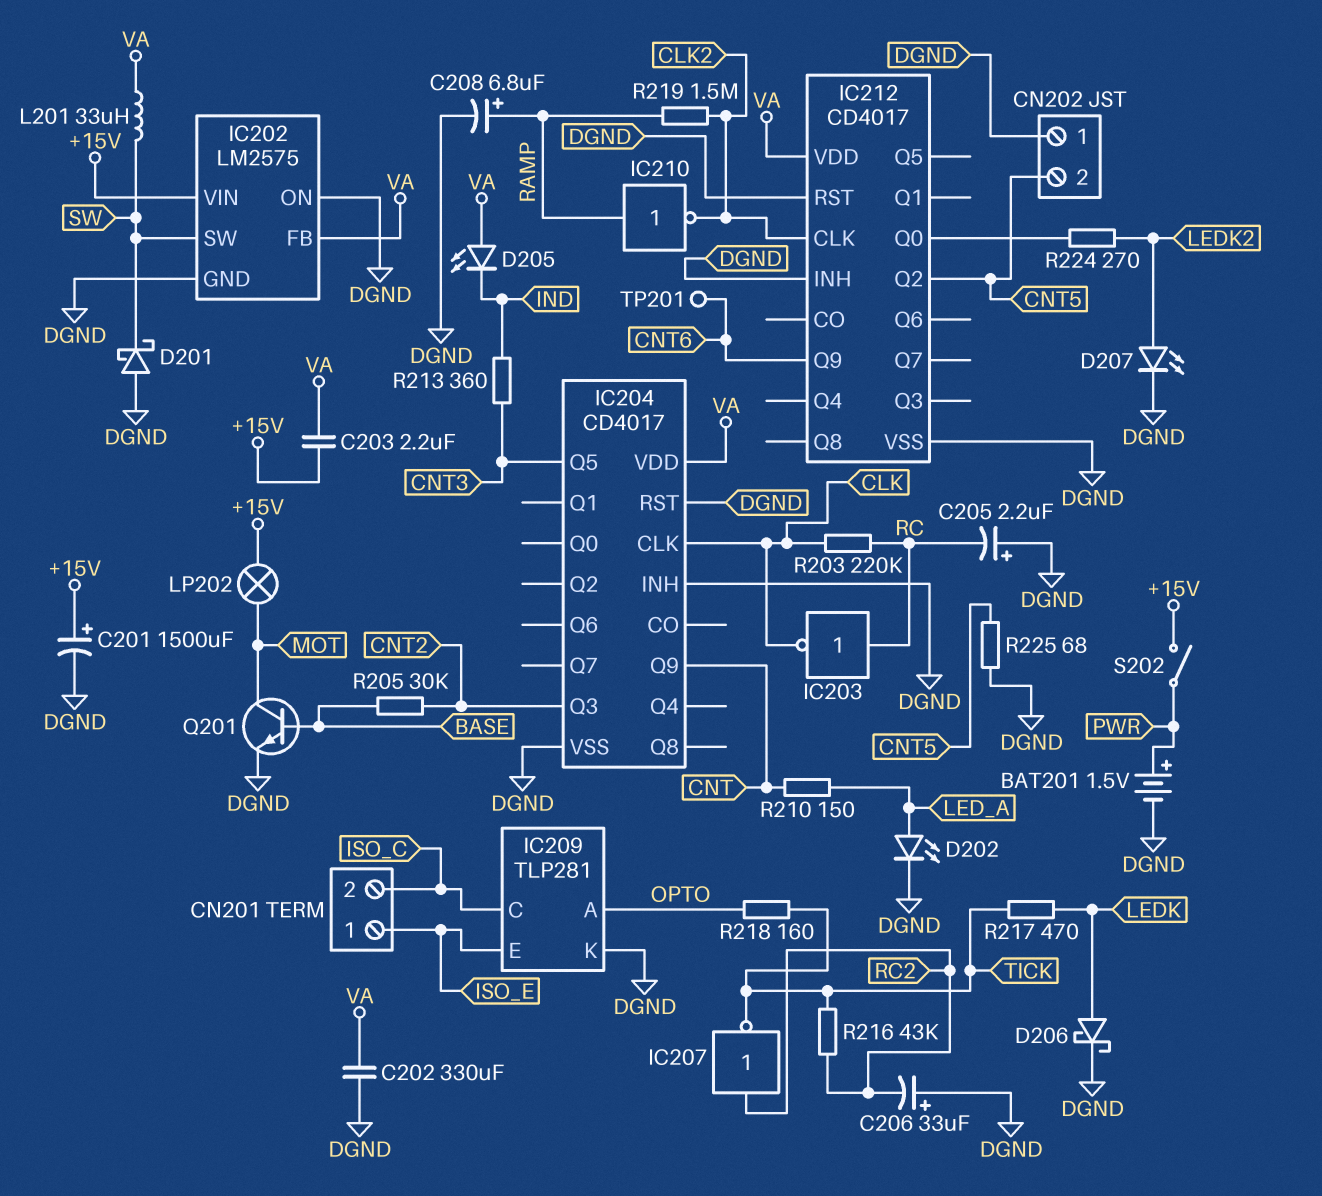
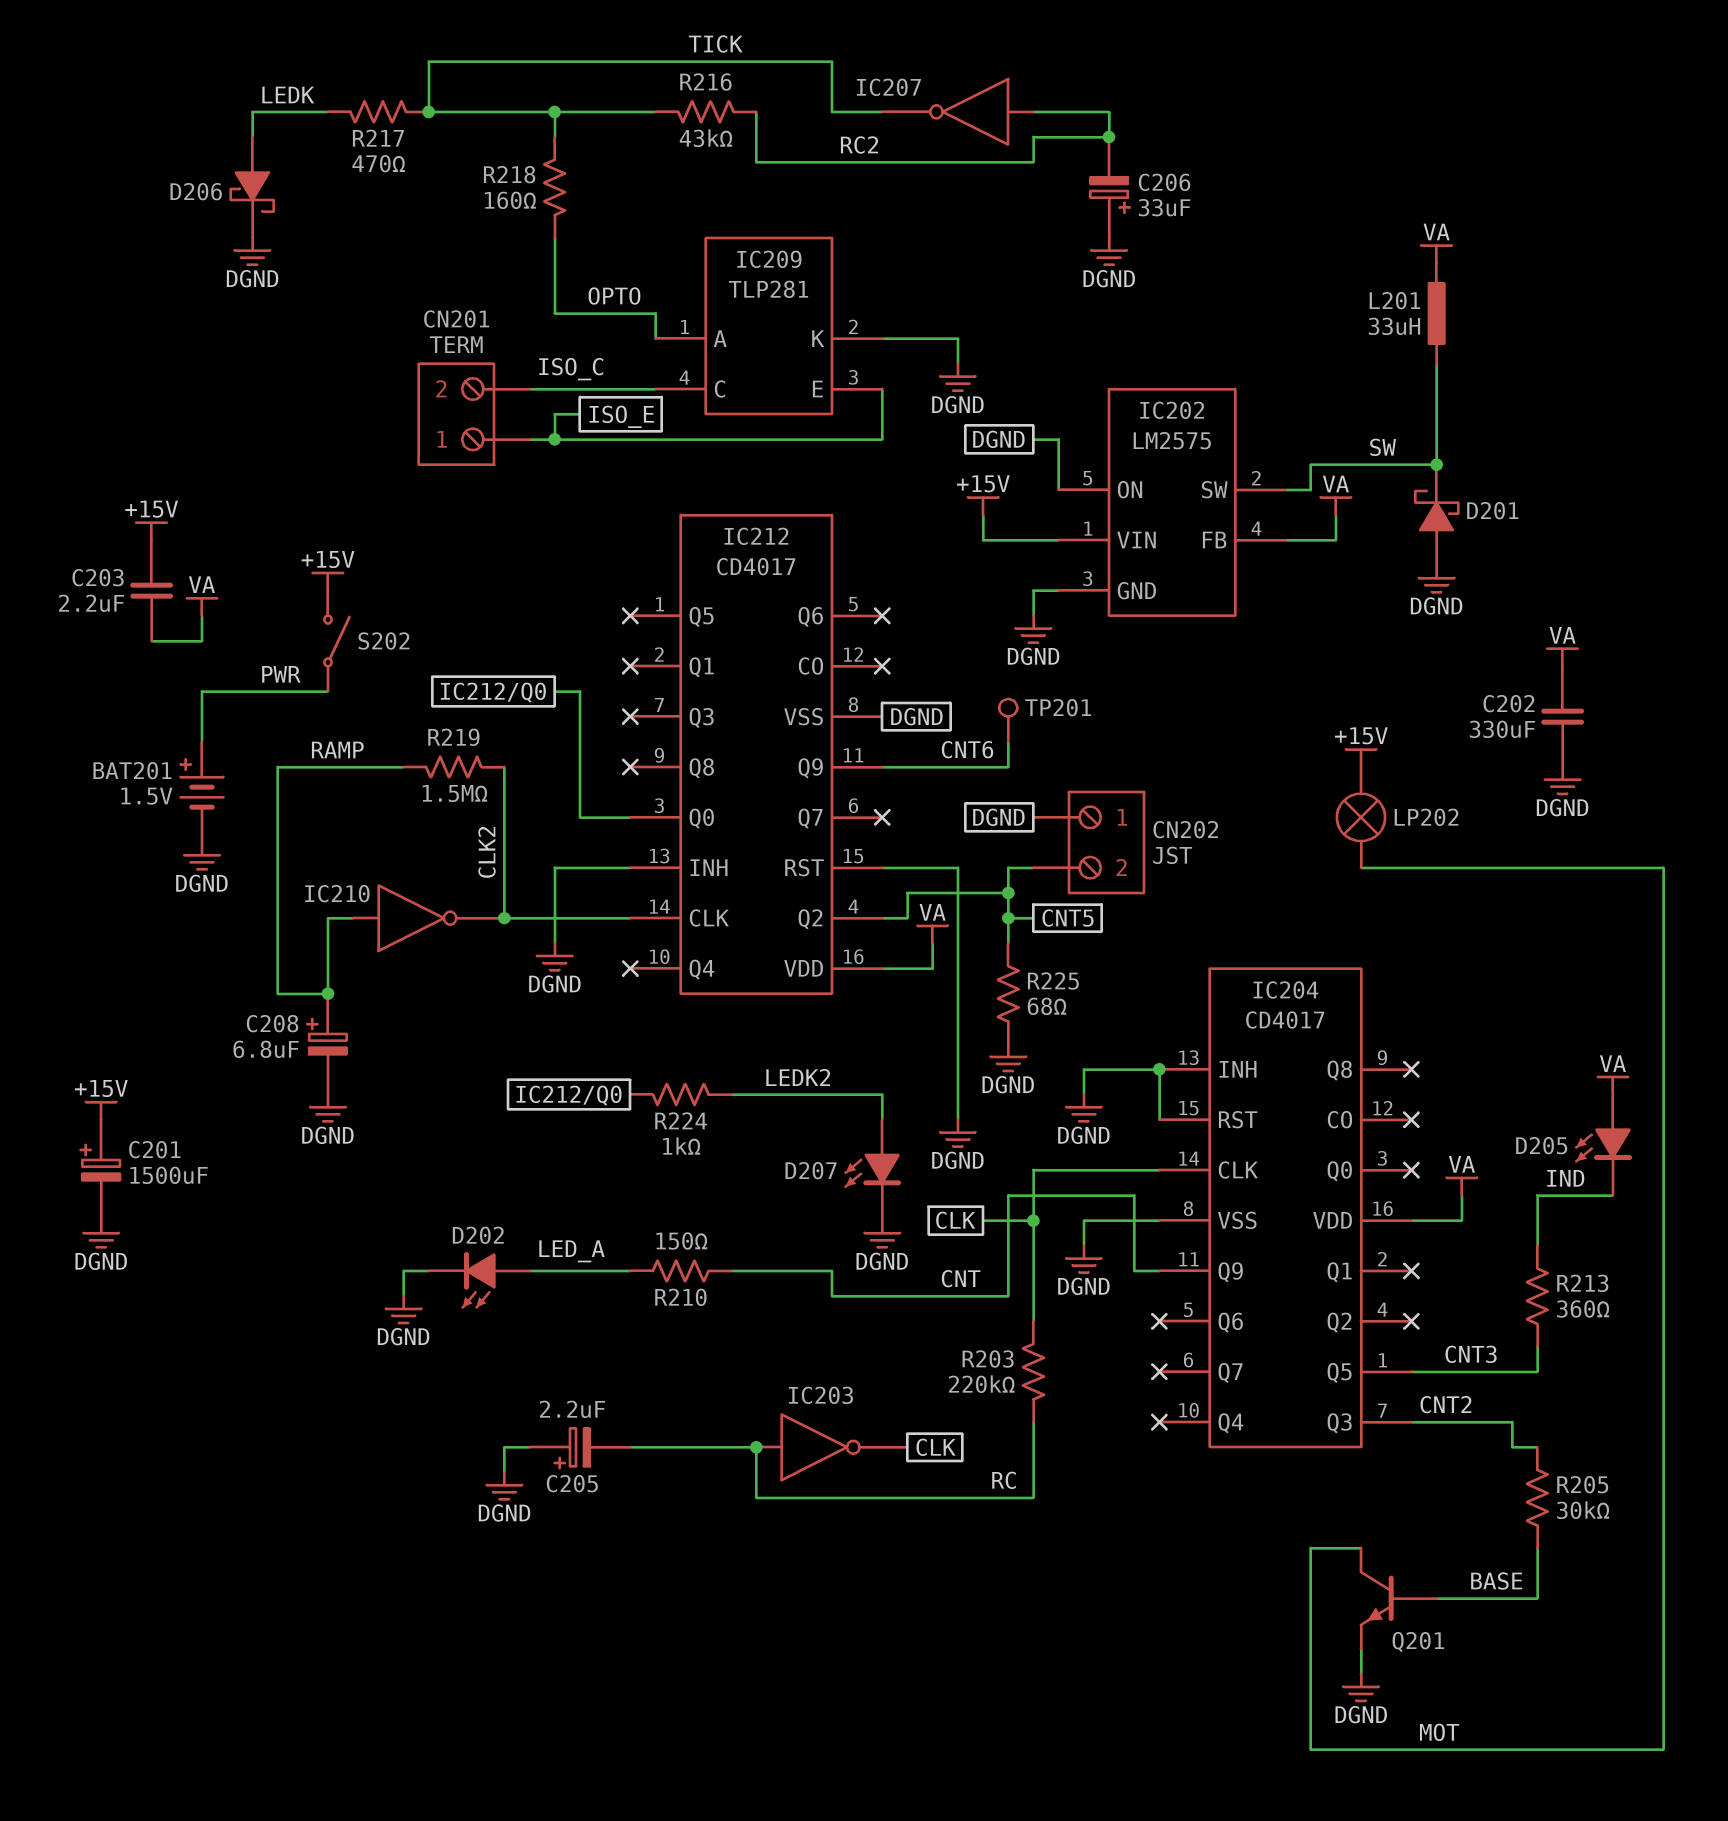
R224: 270 (IC212/Q0, LEDK2) -> 1k (IC212/Q0, LEDK2)

